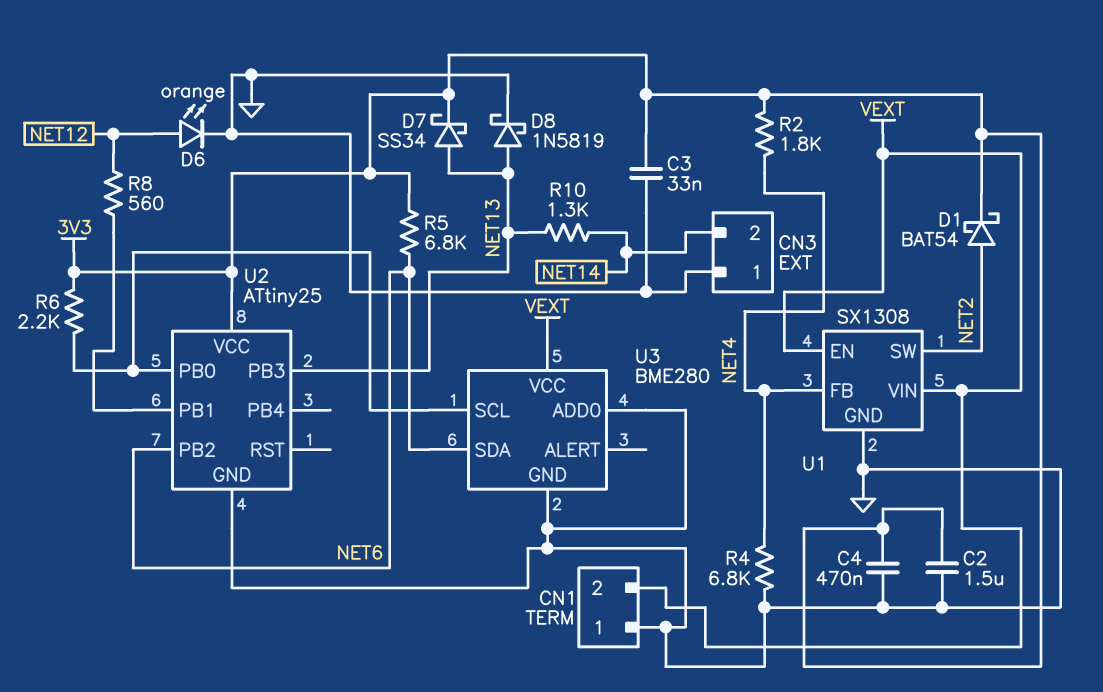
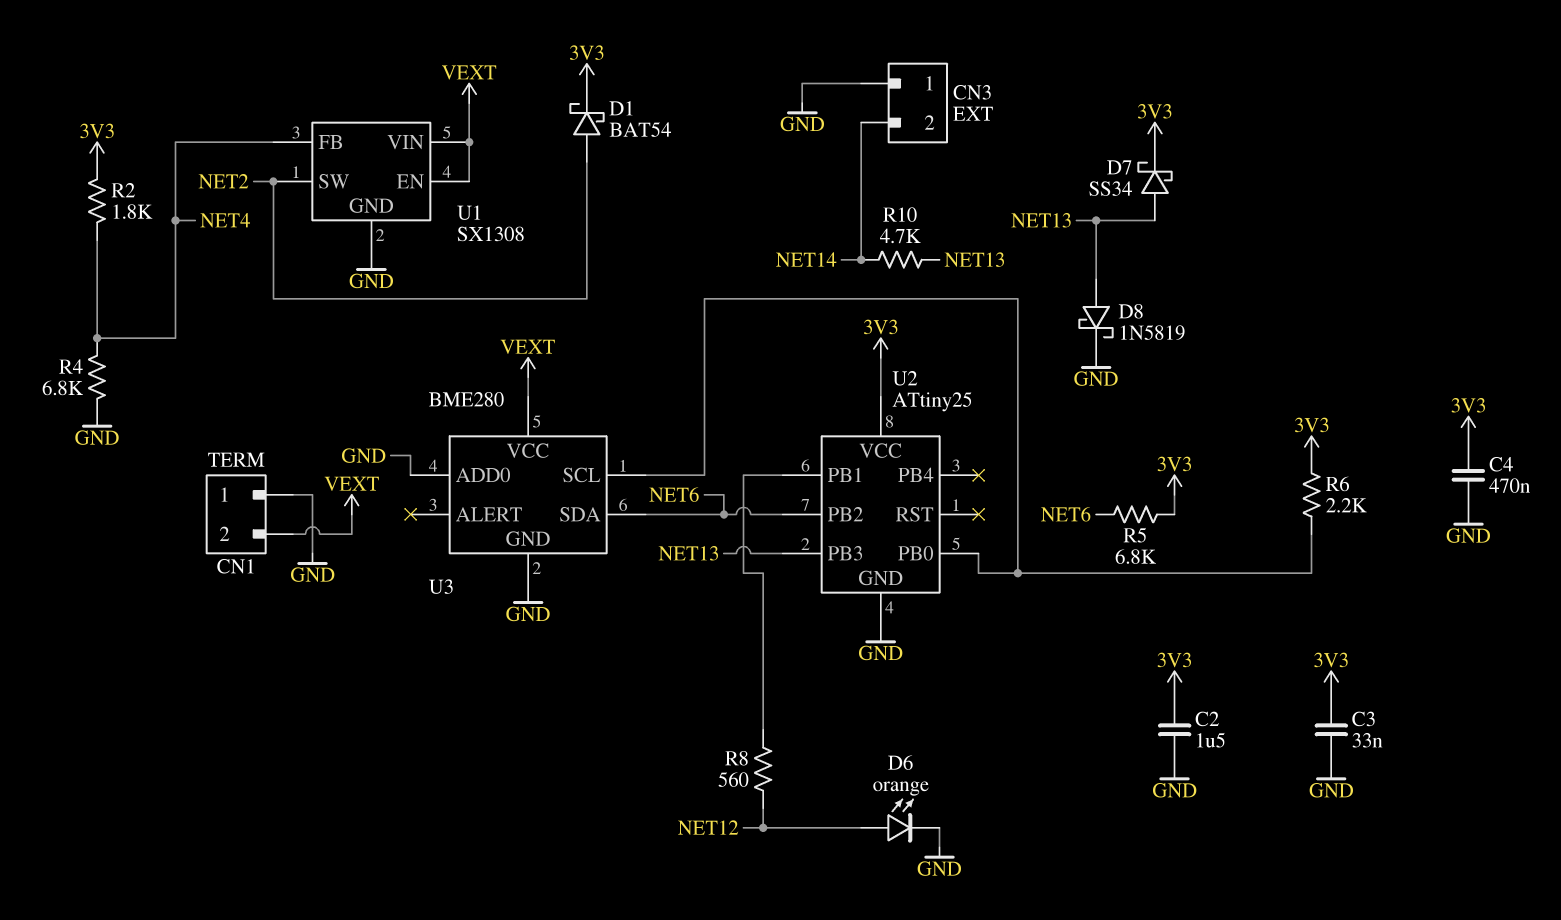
R10: 1.3k (NET13, NET14) -> 4.7k (NET13, NET14)

